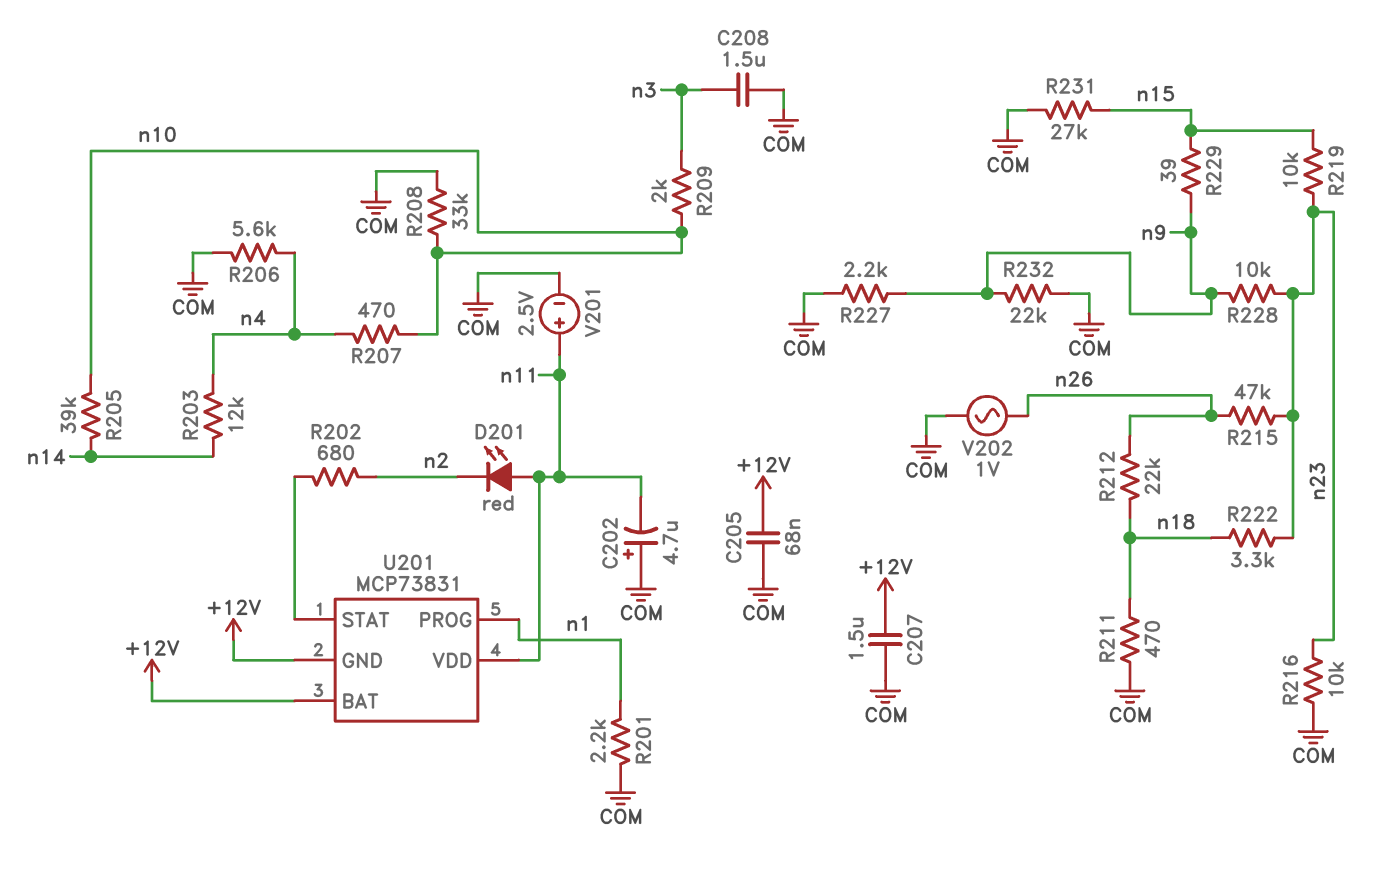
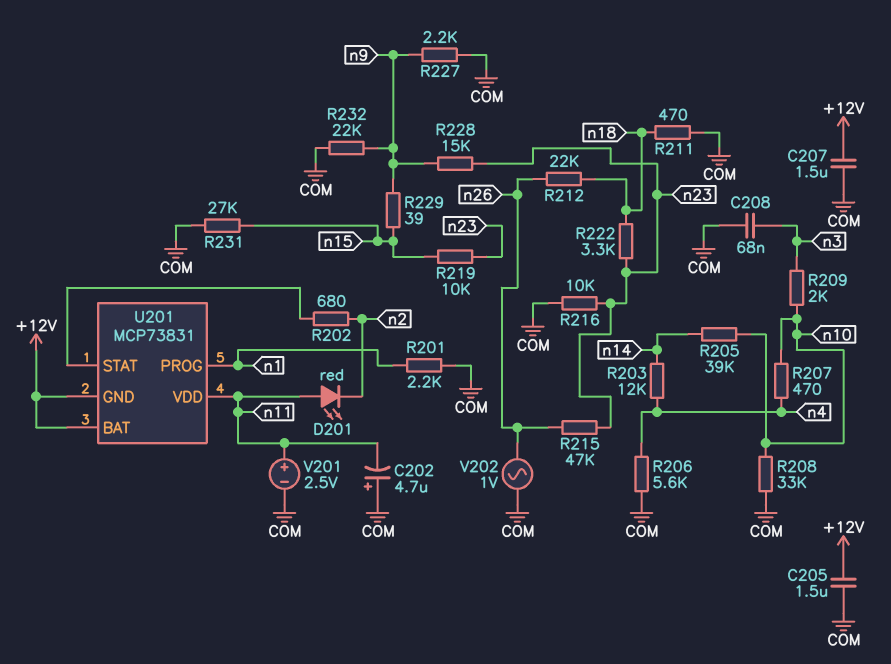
C205: 68nF (+12V, COM) -> 1.5uF (+12V, COM)
C208: 1.5uF (COM, n3) -> 68nF (COM, n3)
R228: 10k (n9, n23) -> 15k (n9, n23)

